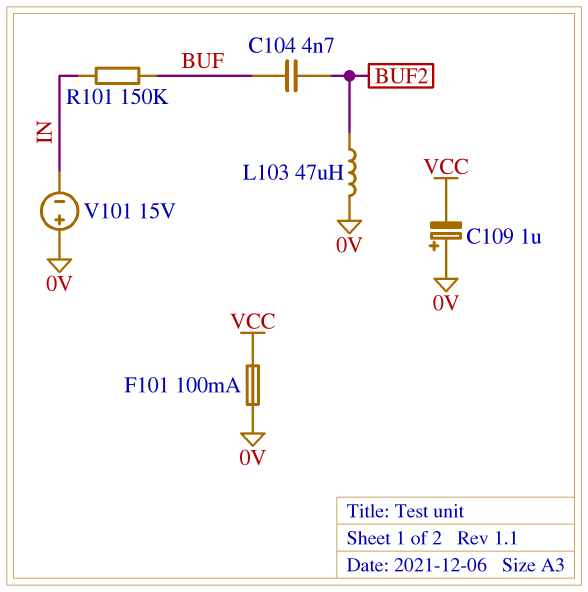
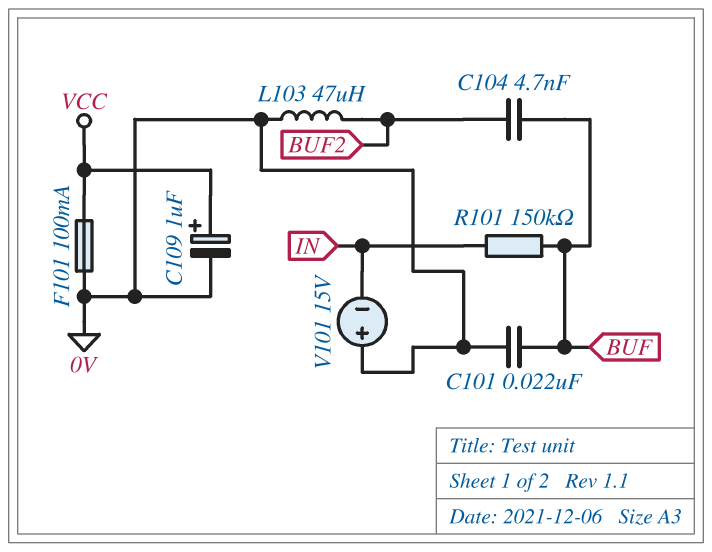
C101: none -> 22nF (0V, BUF)
C109: 1uF (plus 0V, minus VCC) -> 1uF (plus VCC, minus 0V)

